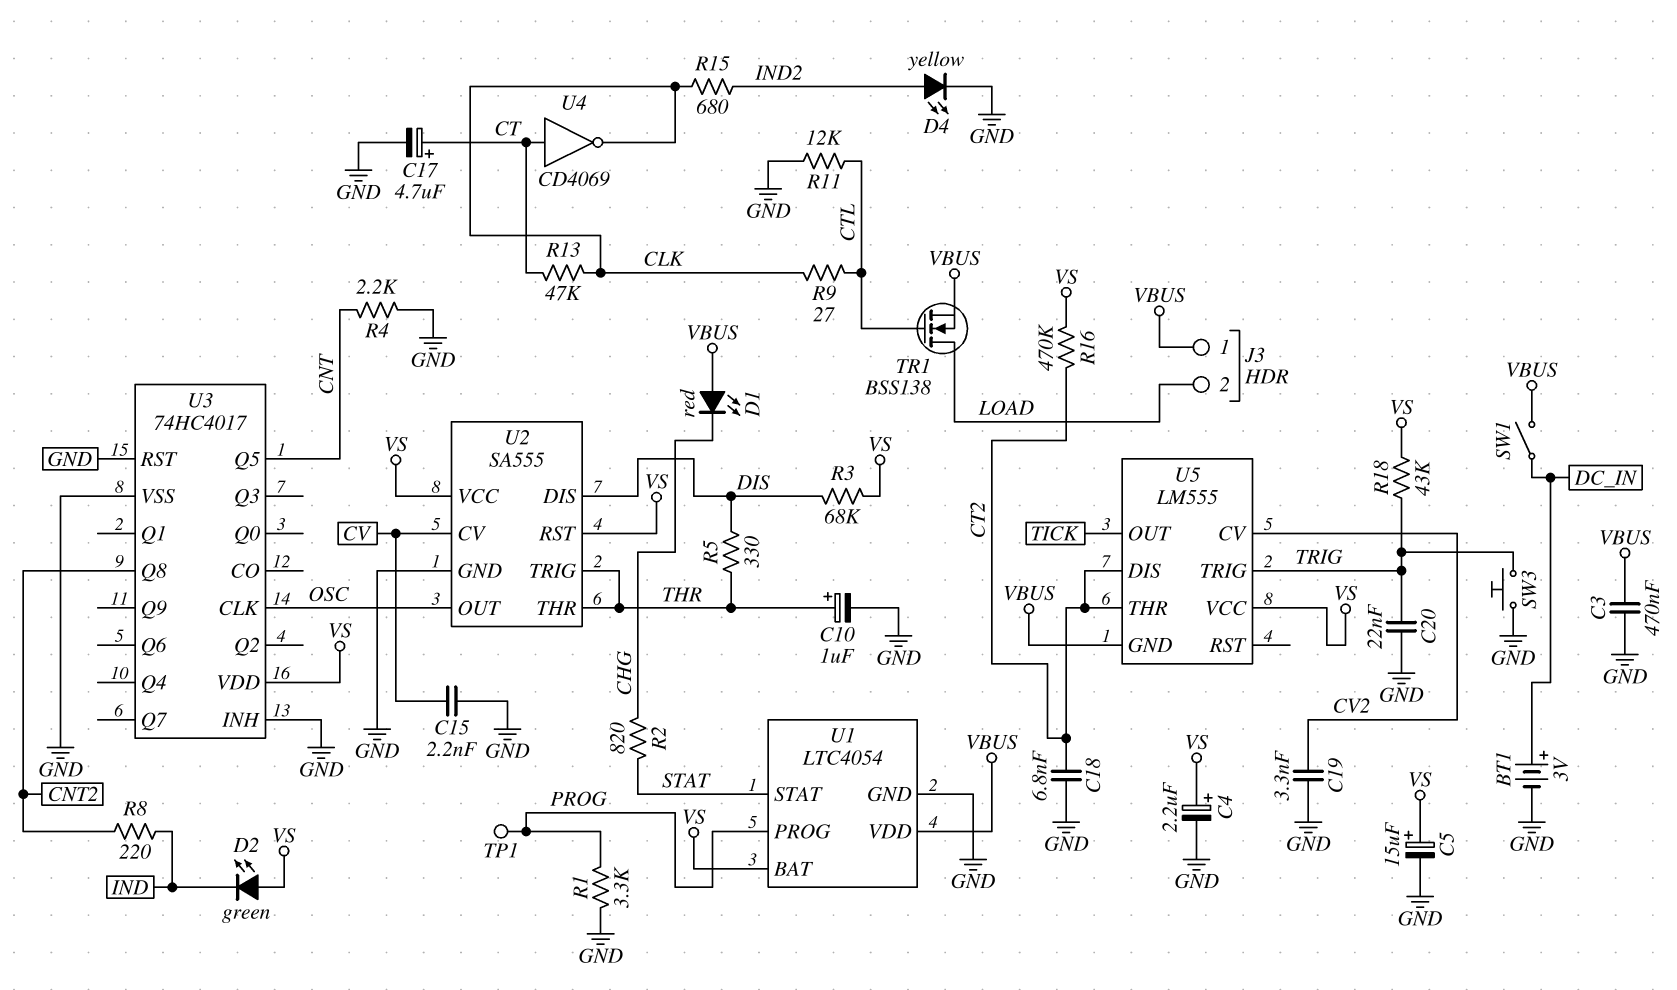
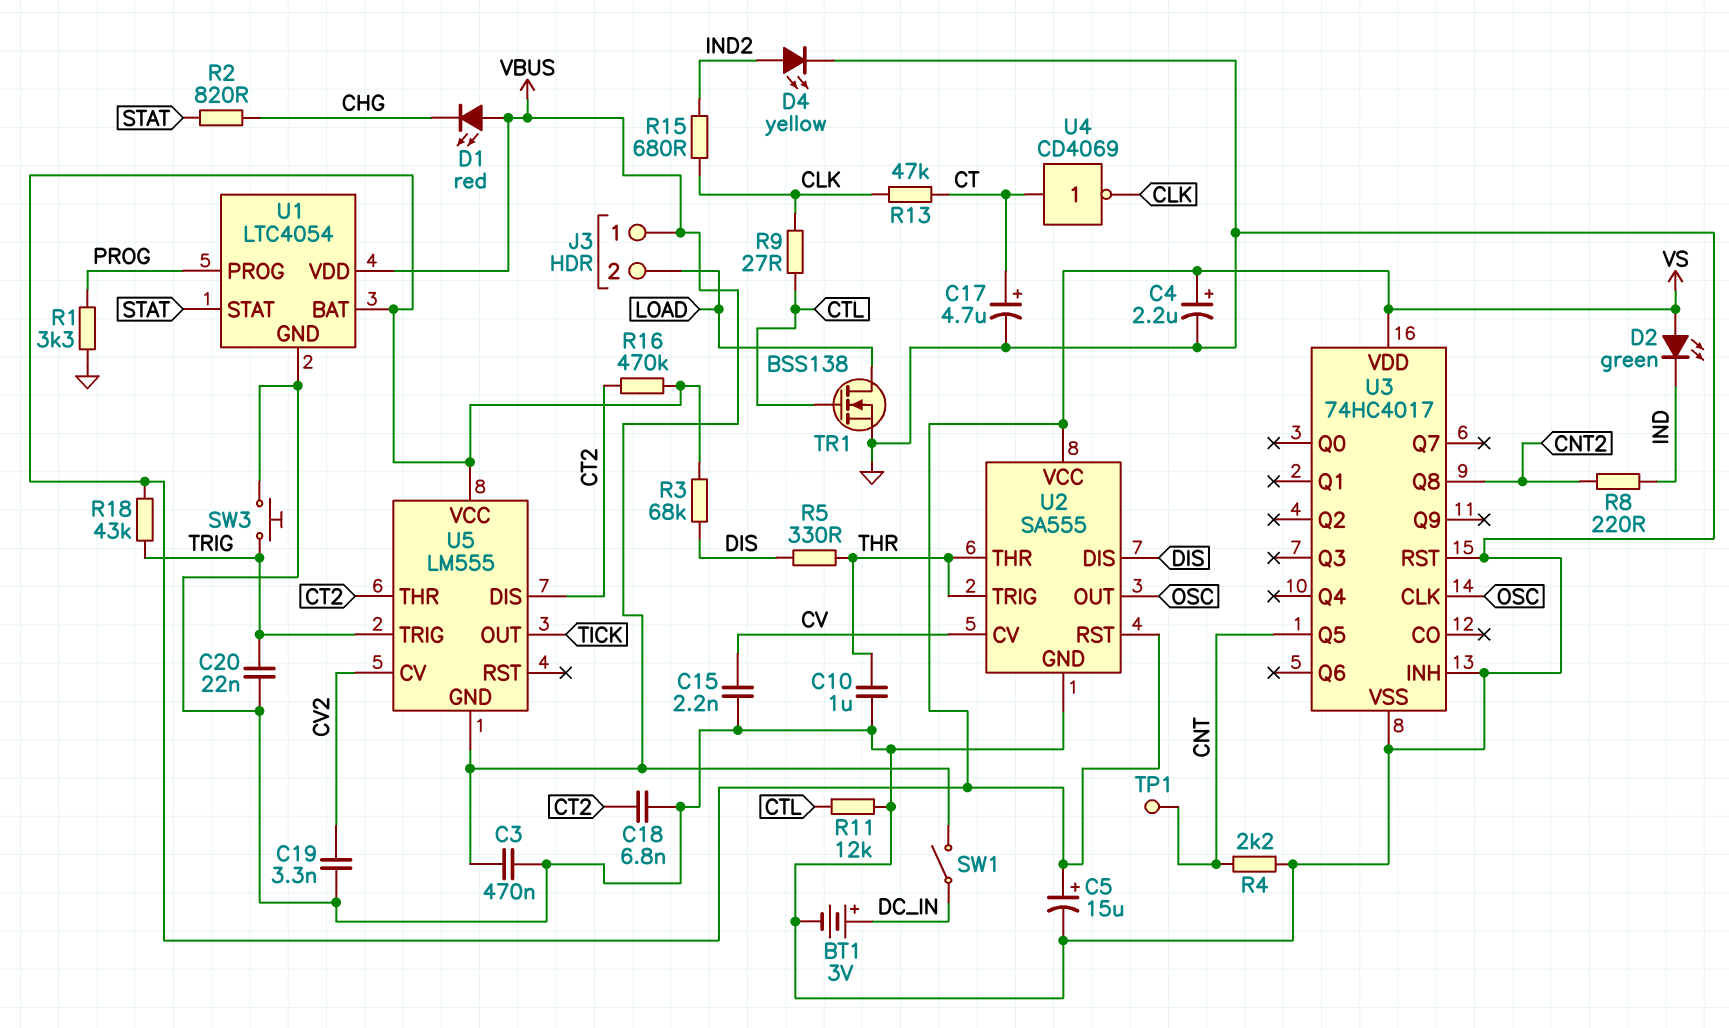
C10: 1uF (plus THR, minus GND) -> 1uF (GND, THR)
TP1: test point (PROG) -> test point (CNT)
TR1: NMOS BSS138 (G CTL, D LOAD, S VBUS) -> NMOS BSS138 (G CTL, D LOAD, S GND)

